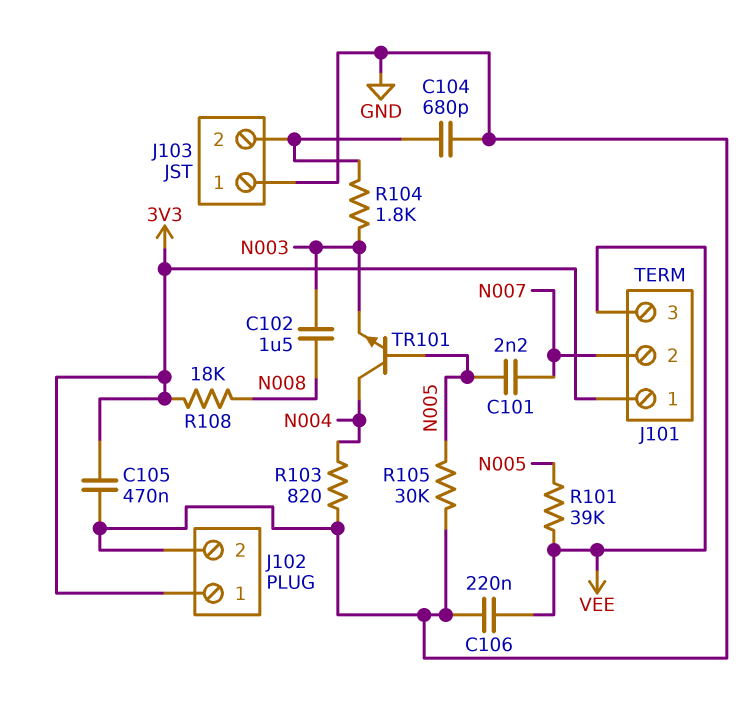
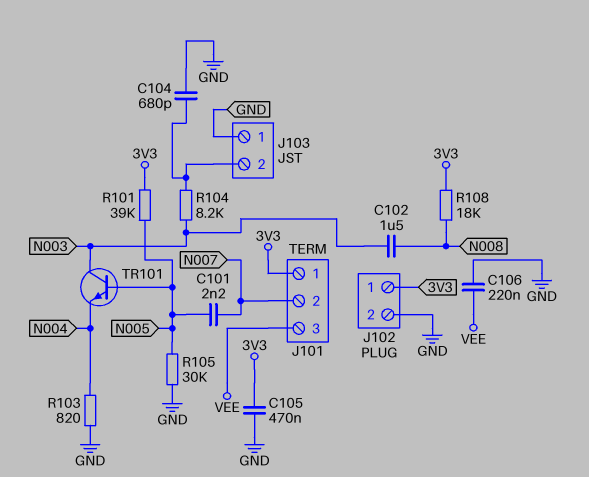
R101: 39k (N005, VEE) -> 39k (3V3, N005)
R104: 1.8k (J103/2, N003) -> 8.2k (J103/2, N003)
TR101: NPN (B N005, C N004, E N003) -> NPN (B N005, C N003, E N004)

